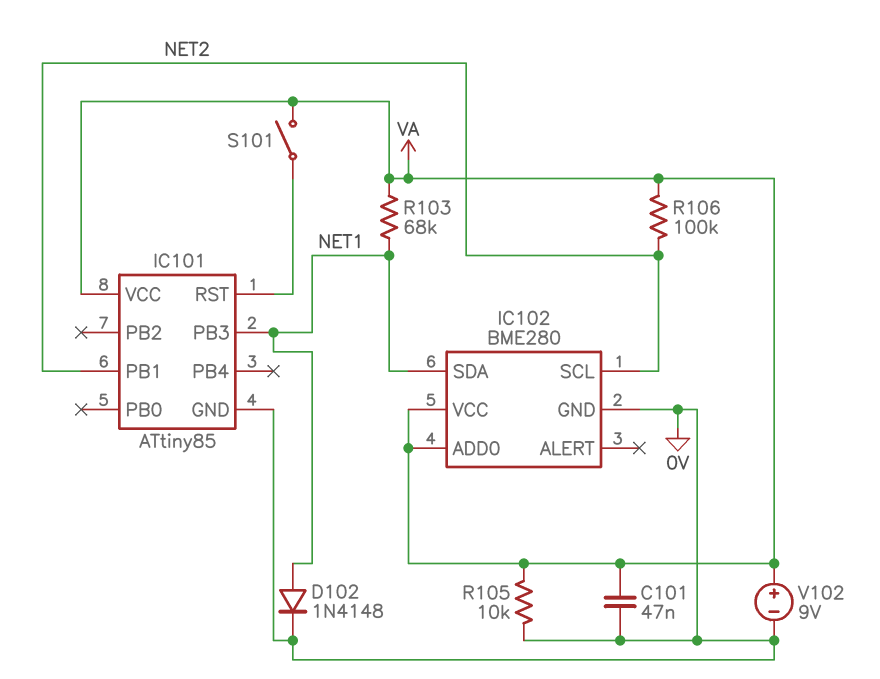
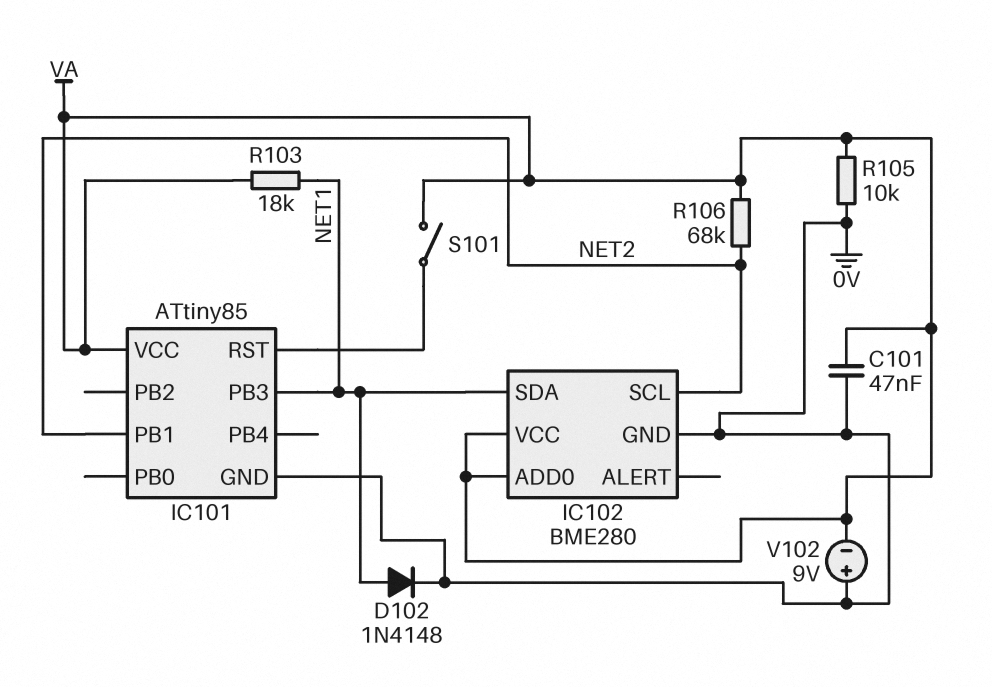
R103: 68k (NET1, VA) -> 18k (NET1, VA)
R106: 100k (NET2, VA) -> 68k (NET2, VA)
V102: 9V (plus VA, minus 0V) -> 9V (plus 0V, minus VA)

